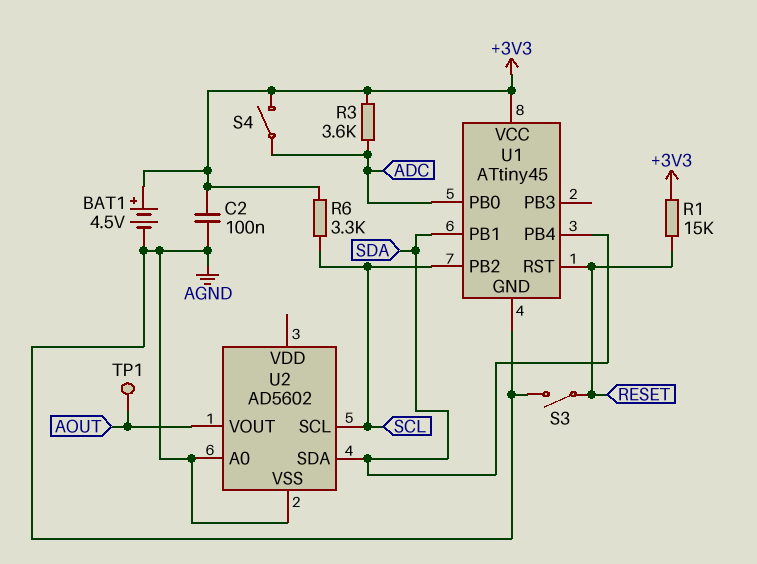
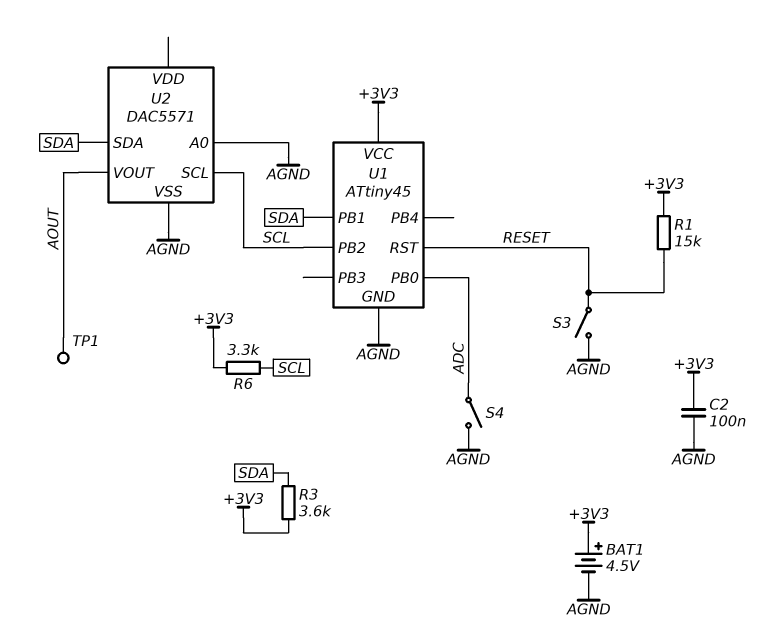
R3: 3.6k (+3V3, ADC) -> 3.6k (+3V3, SDA)
S4: switch (+3V3, ADC) -> switch (ADC, AGND)
U1 pin PB4: SDA -> none
U2: AD5602 -> DAC5571

